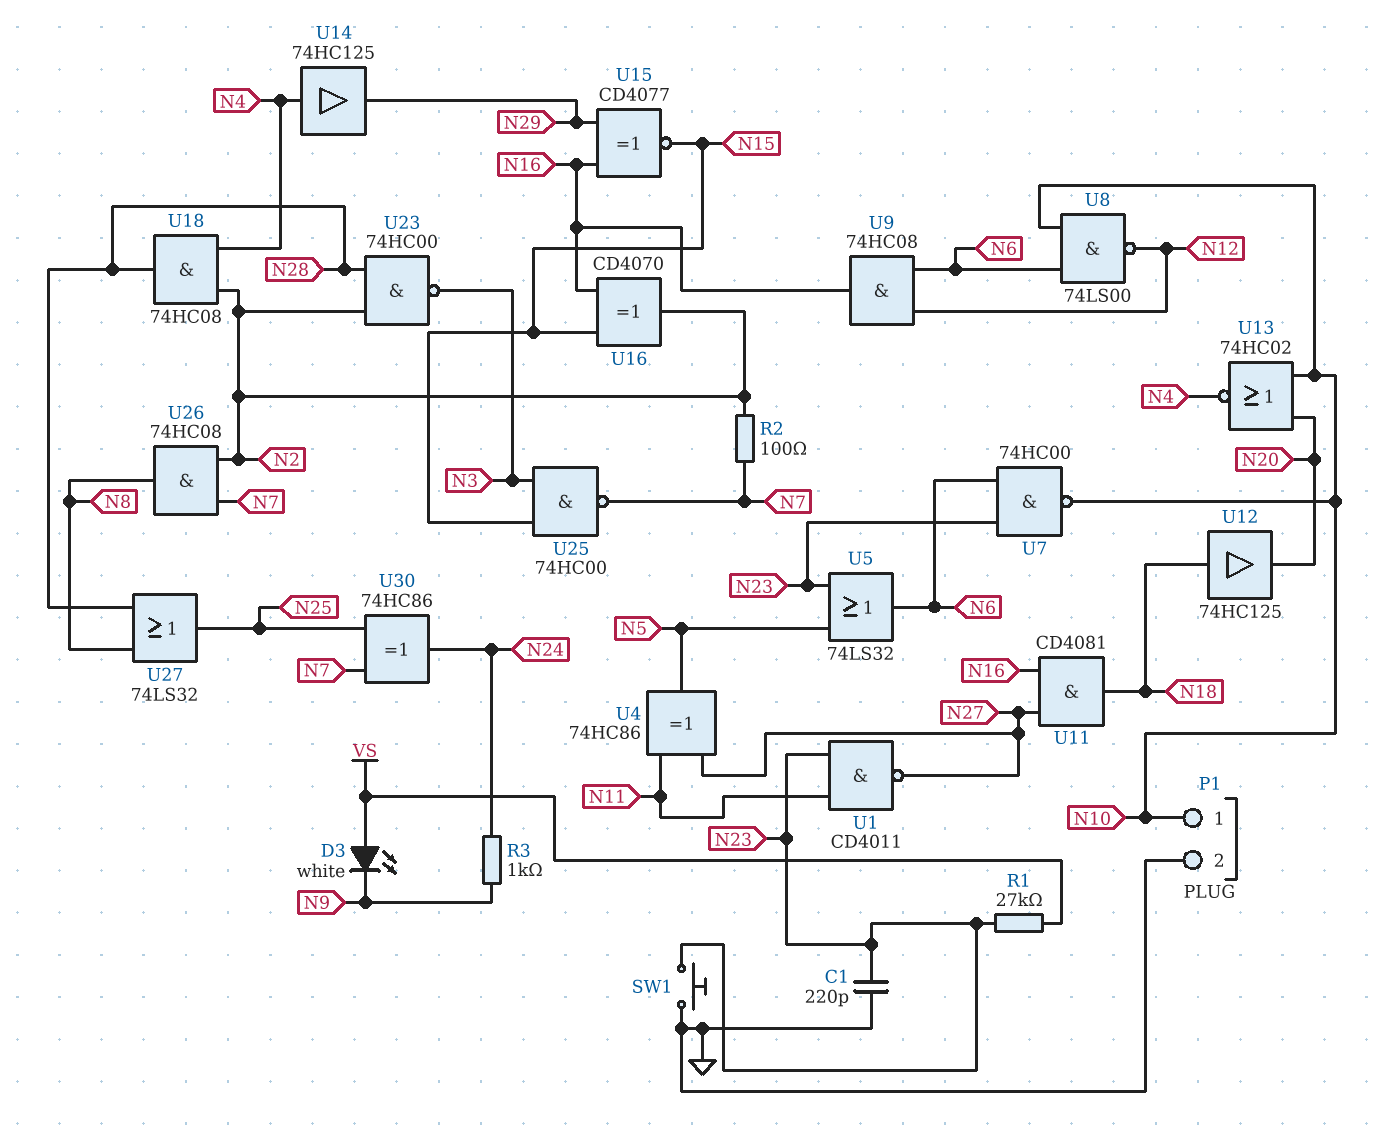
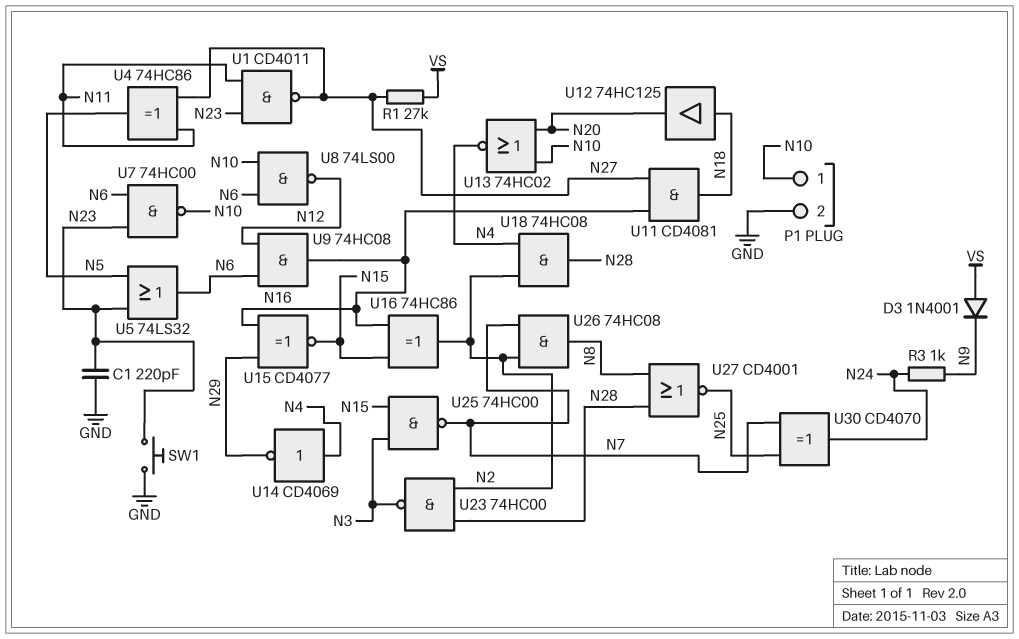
D3: LED white (A VS, K N9) -> diode 1N4001 (A VS, K N9)
R1: 27k (N23, VS) -> 27k (N27, VS)
R2: 100 (N2, N7) -> none
U14: buffer 74HC125 (in N4, out N29) -> NOT CD4069 (in N4, out N29)
U16: XOR CD4070 (in N15, in N16, out N2) -> XOR 74HC86 (in N15, in N16, out N2)
U27: OR 74LS32 (in N8, in N28, out N25) -> NOR CD4001 (in N8, in N28, out N25)
U30: XOR 74HC86 (in N7, in N25, out N24) -> XOR CD4070 (in N7, in N25, out N24)

